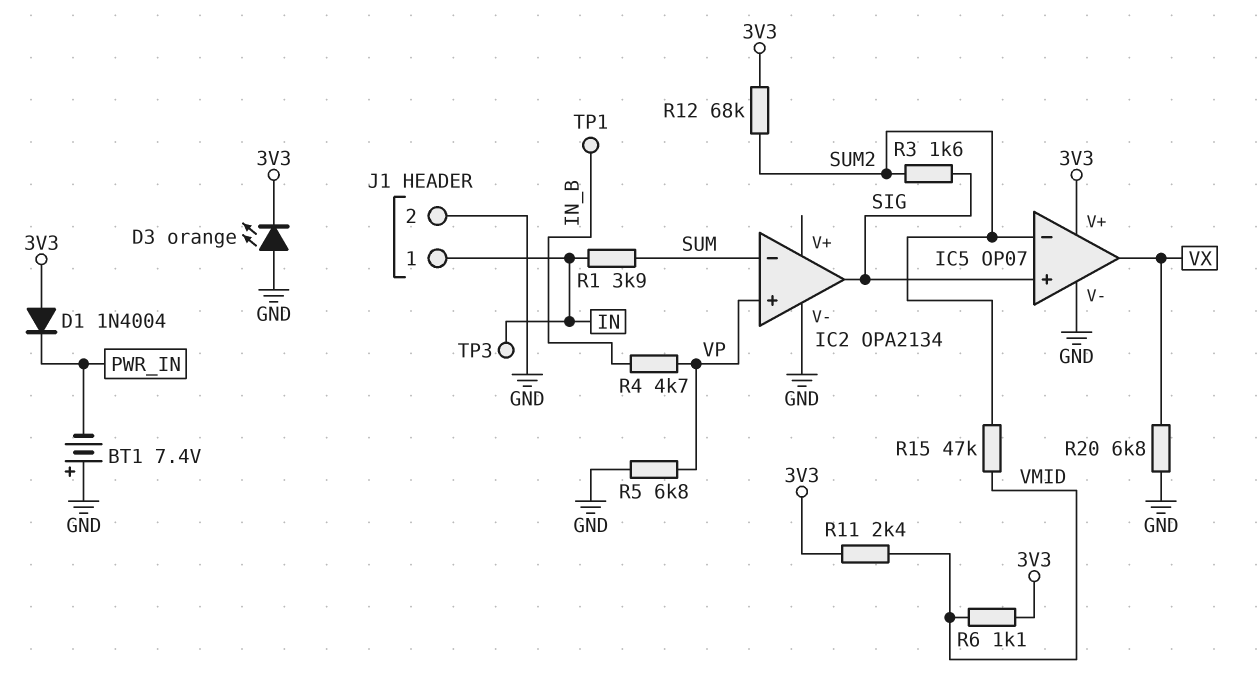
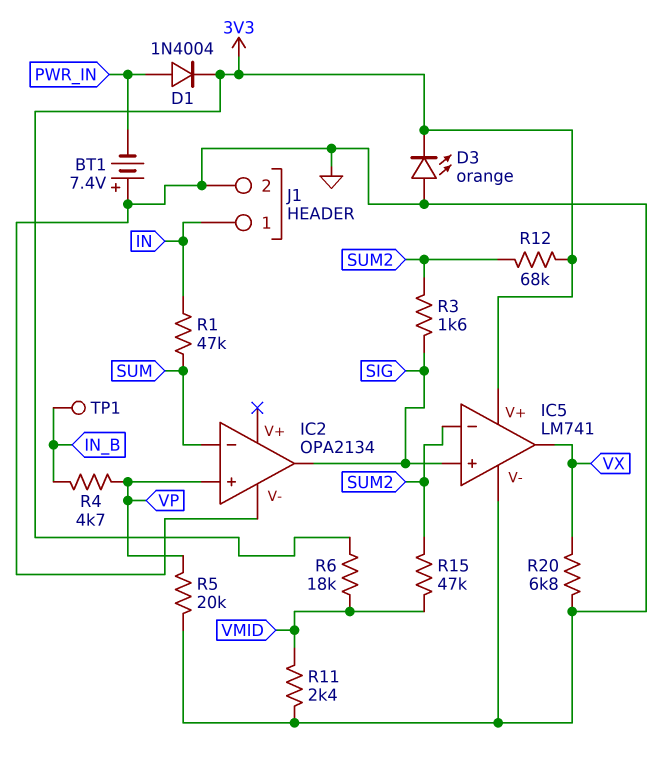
D1: diode 1N4004 (A 3V3, K PWR_IN) -> diode 1N4004 (A PWR_IN, K 3V3)
IC5: OP07 -> LM741
R1: 3.9k (IN, SUM) -> 47k (IN, SUM)
R5: 6.8k (GND, VP) -> 20k (GND, VP)
R6: 1.1k (3V3, VMID) -> 18k (3V3, VMID)
R11: 2.4k (3V3, VMID) -> 2.4k (GND, VMID)
TP3: test point (IN) -> none

